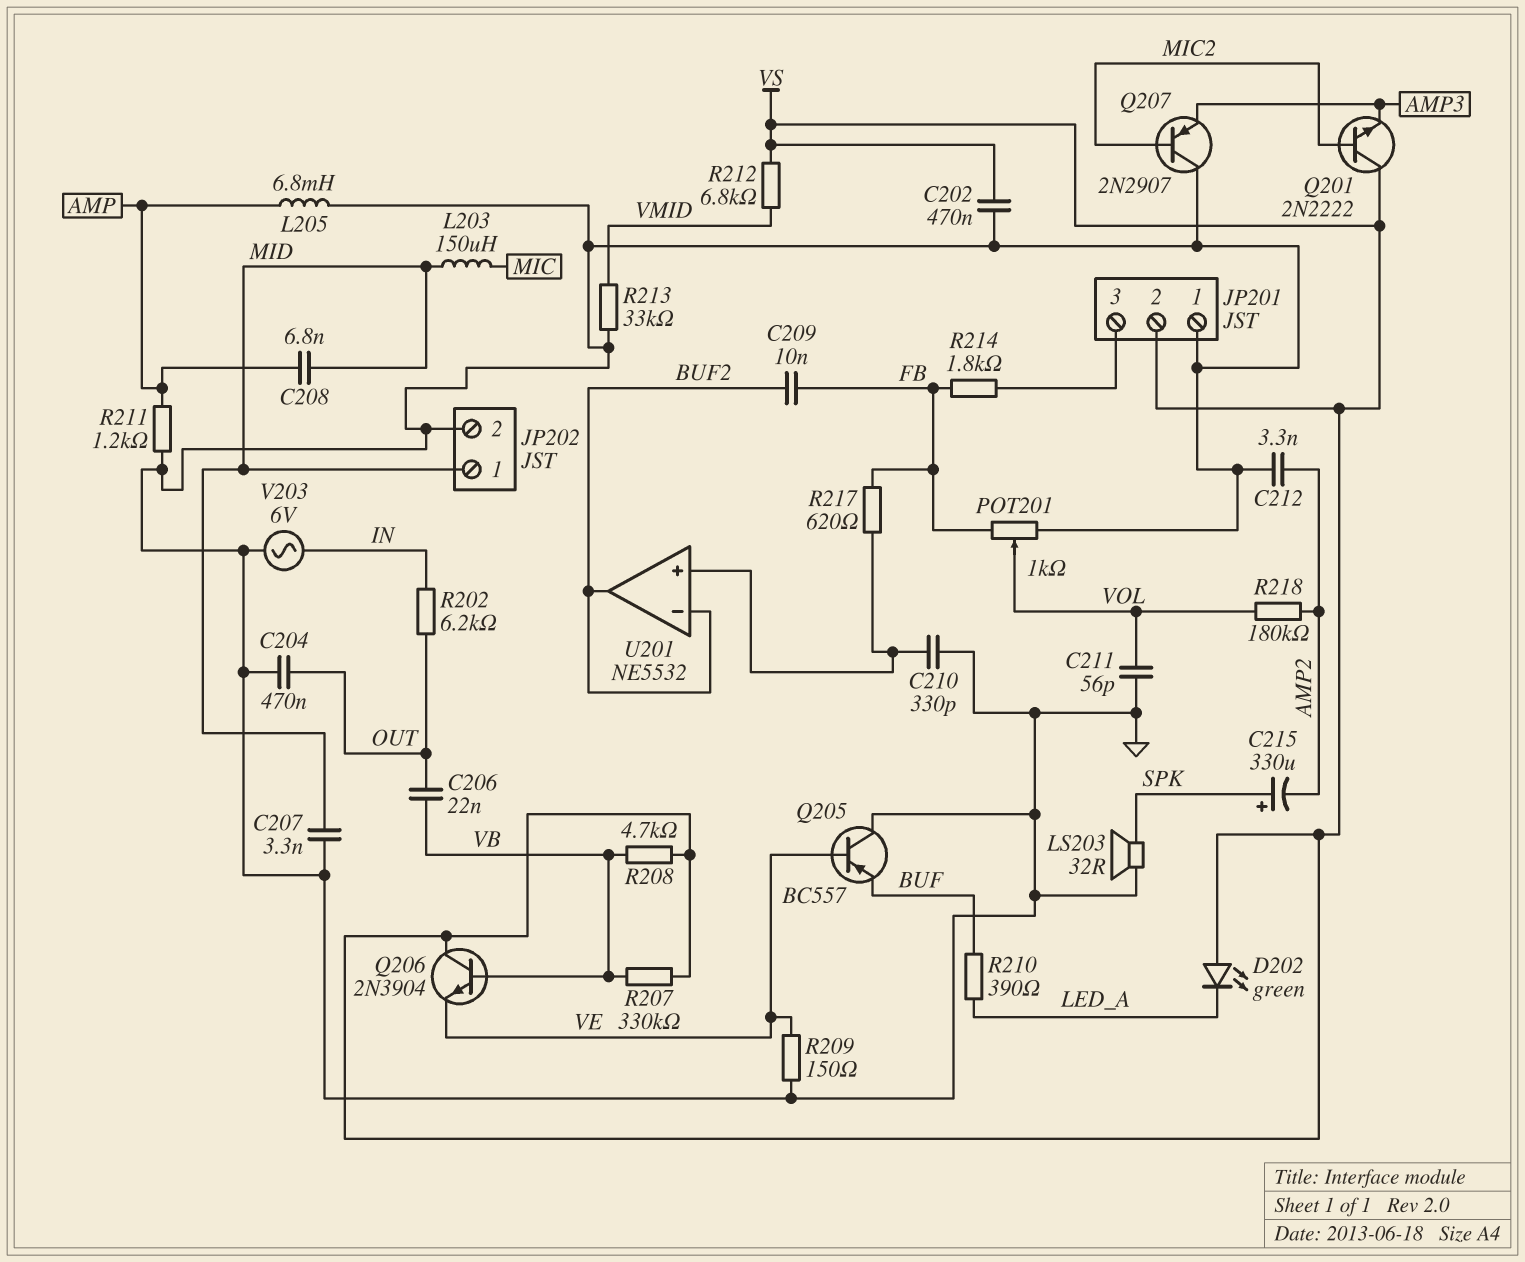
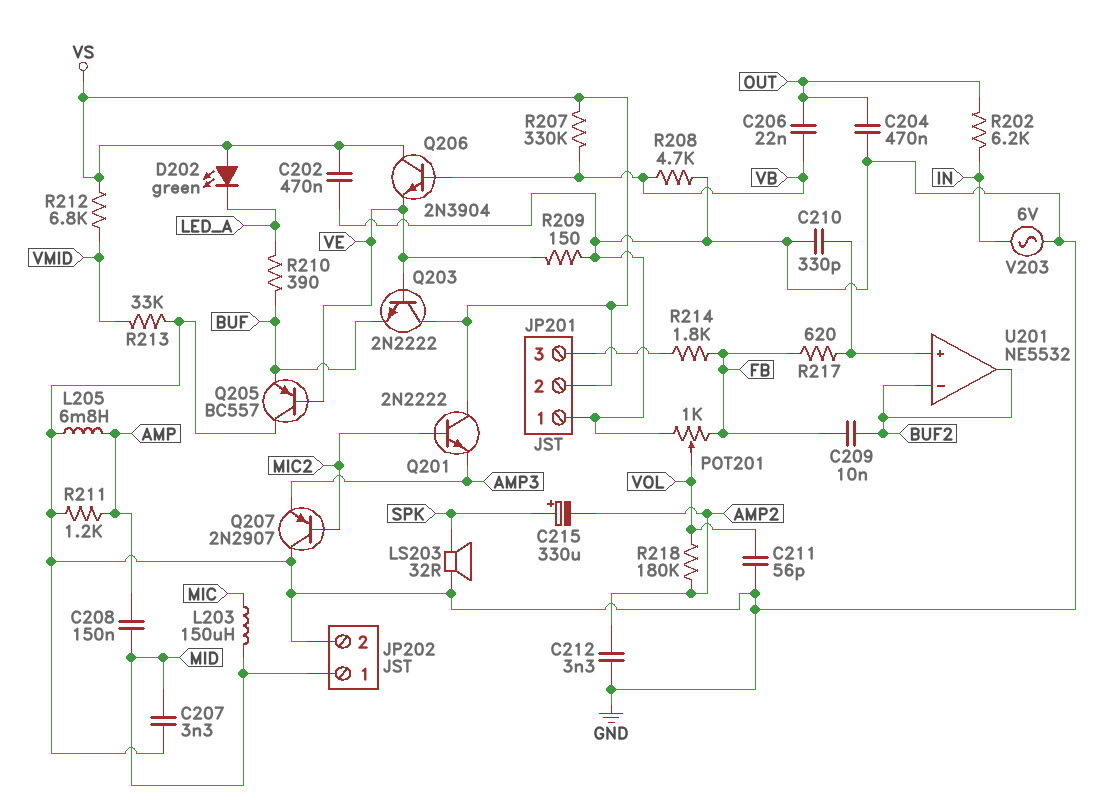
C208: 6.8nF (AMP, MID) -> 150nF (AMP, MID)
Q203: none -> NPN 2N2222 (B VE, C VS, E BUF)
R208: 4.7k (VB, VS) -> 4.7k (GND, VB)

